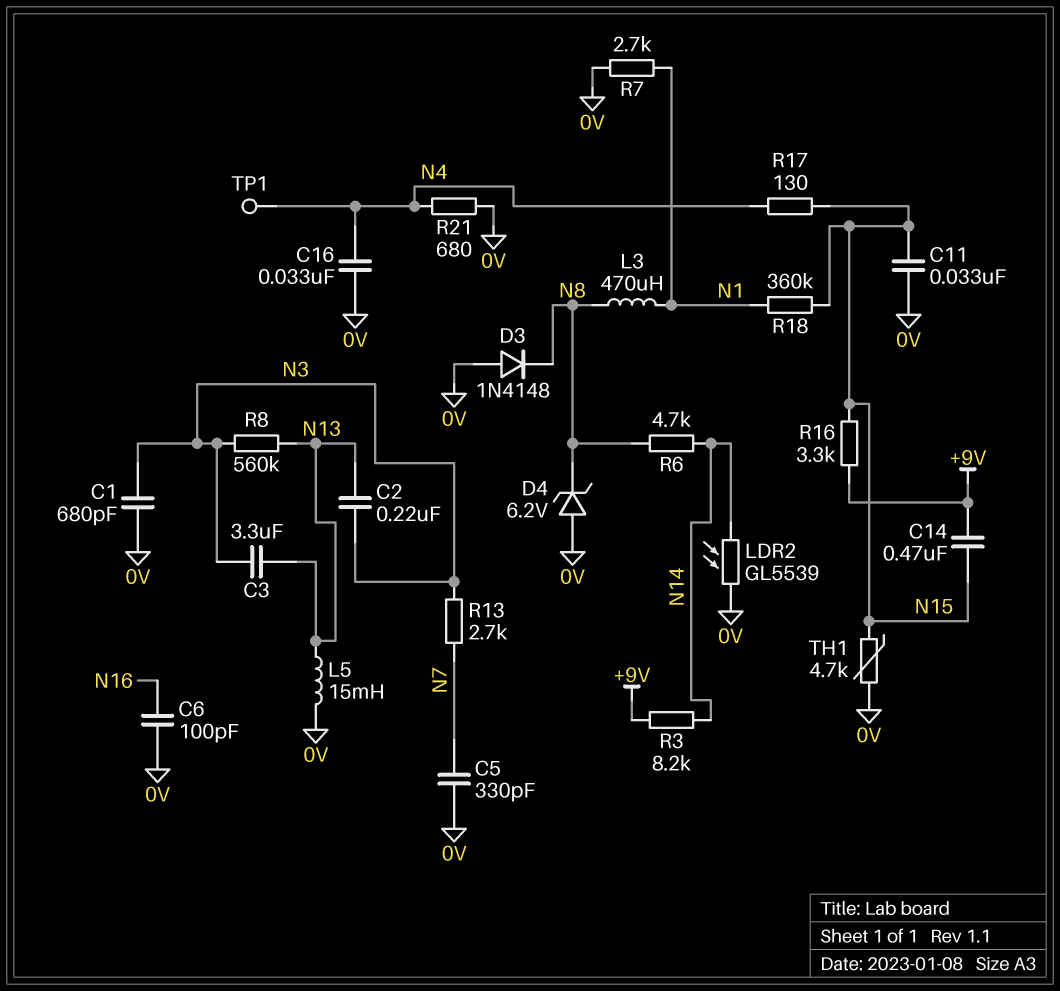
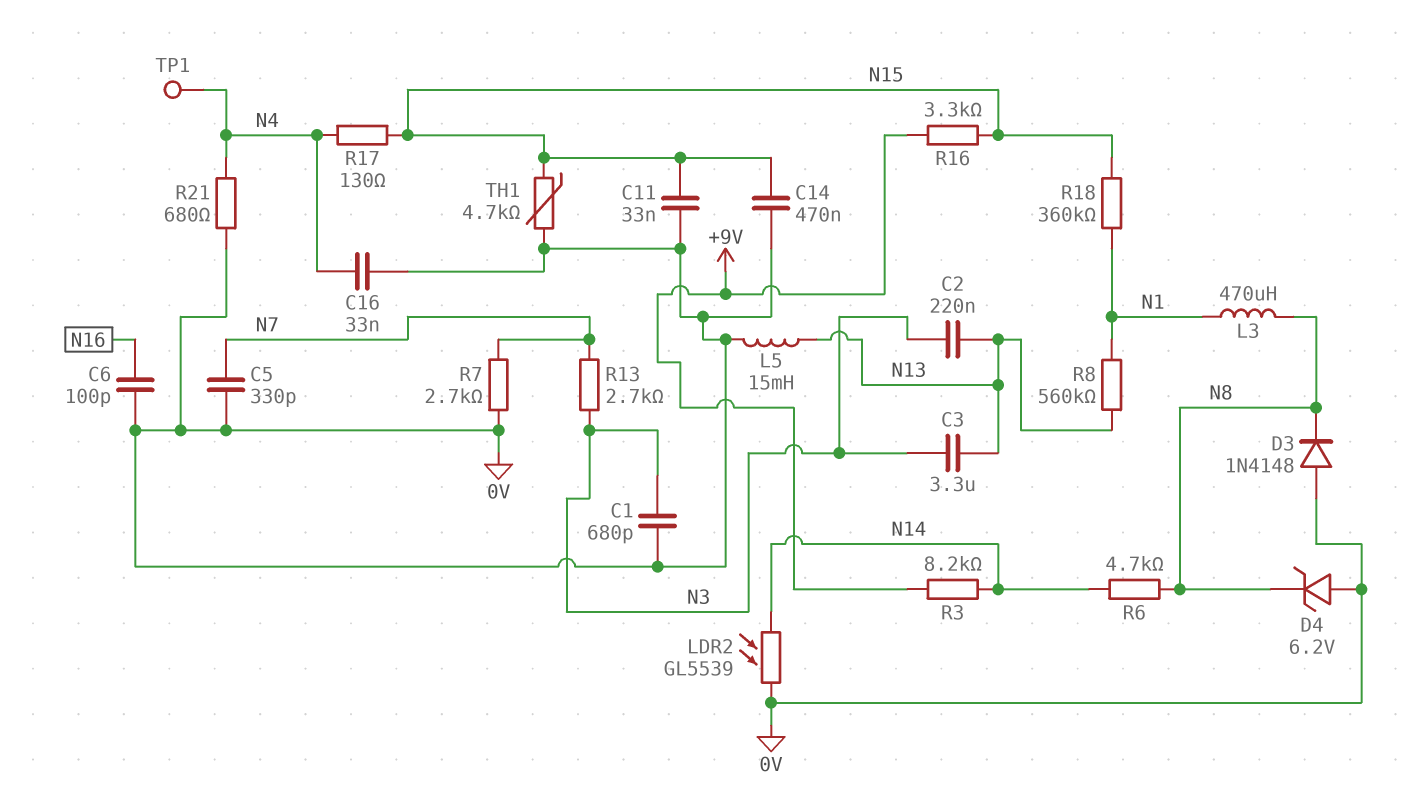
C14: 470nF (+9V, N15) -> 470nF (0V, N15)
R7: 2.7k (0V, N1) -> 2.7k (0V, N7)
R8: 560k (N3, N13) -> 560k (N1, N13)

